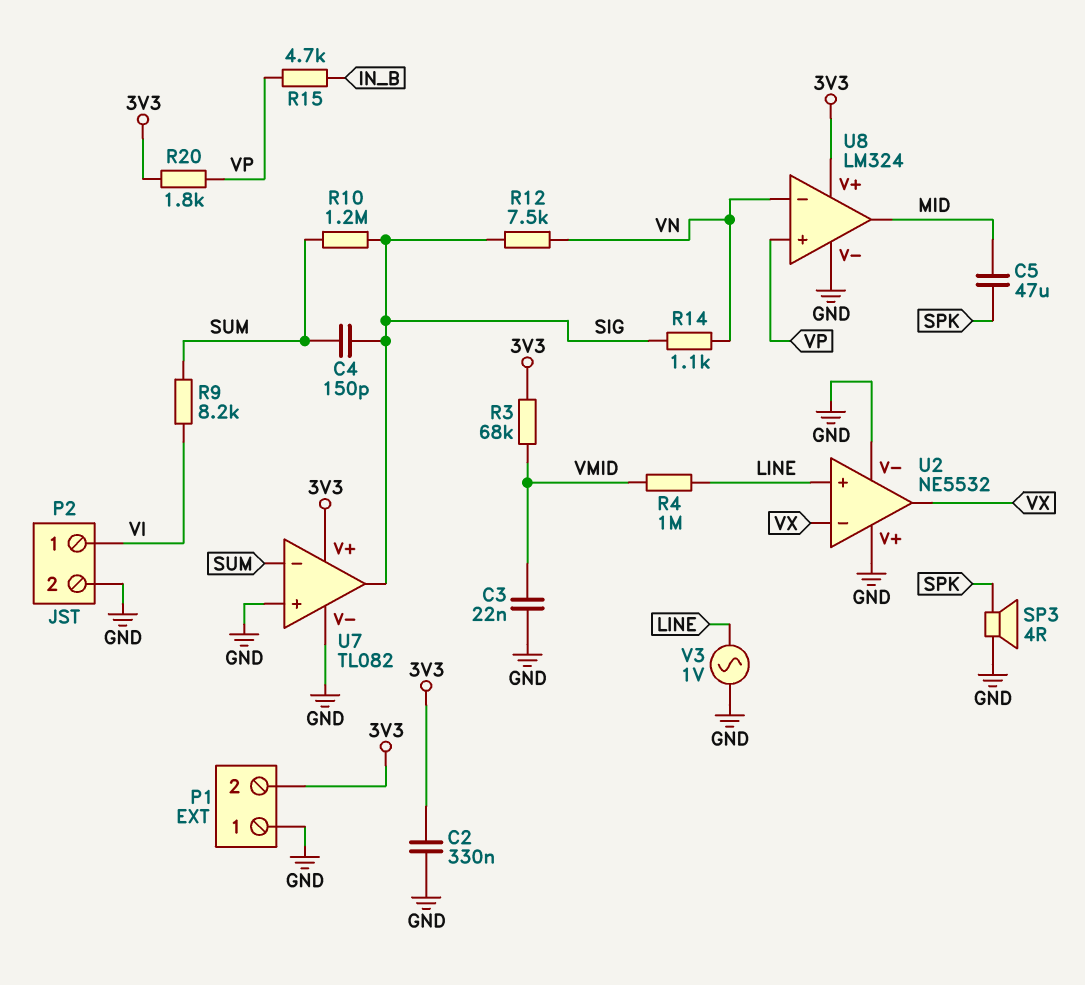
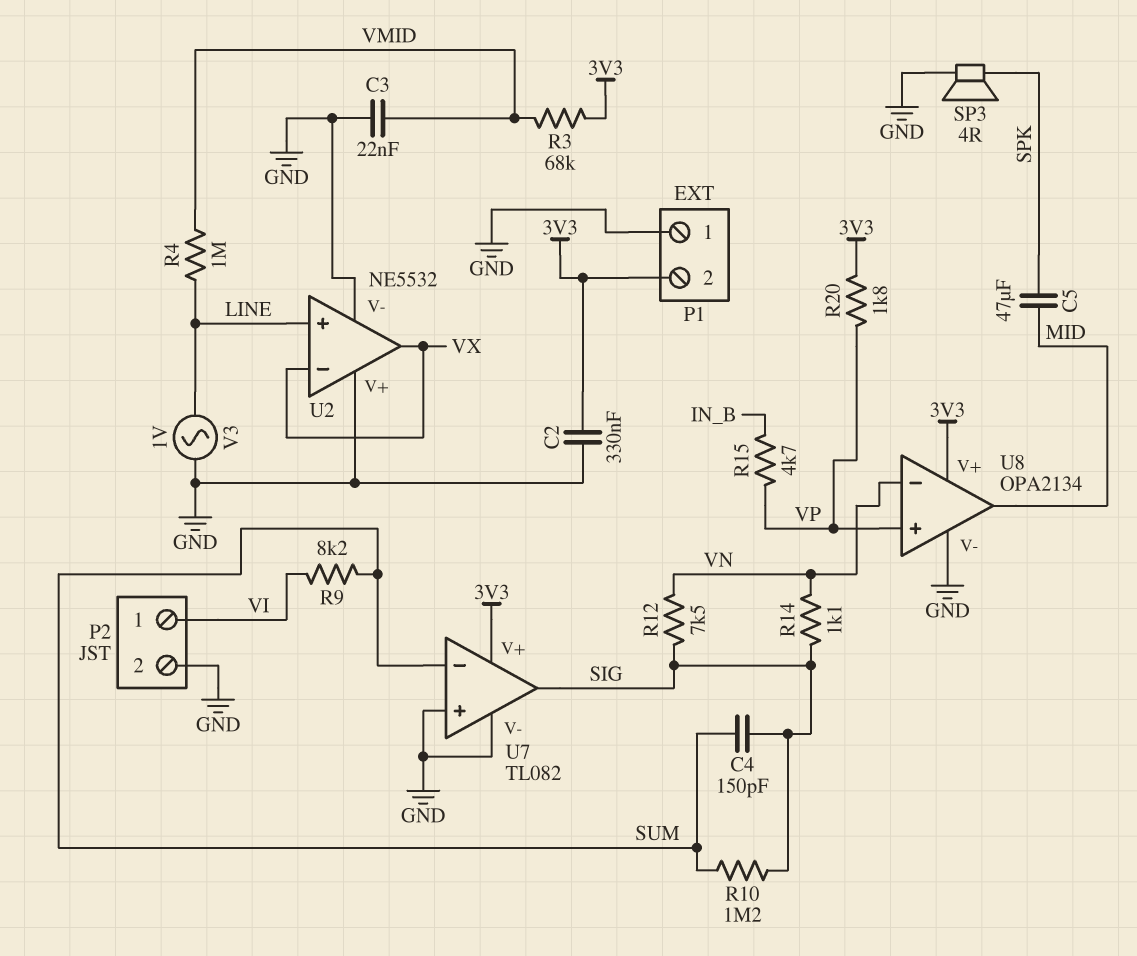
U8: LM324 -> OPA2134

